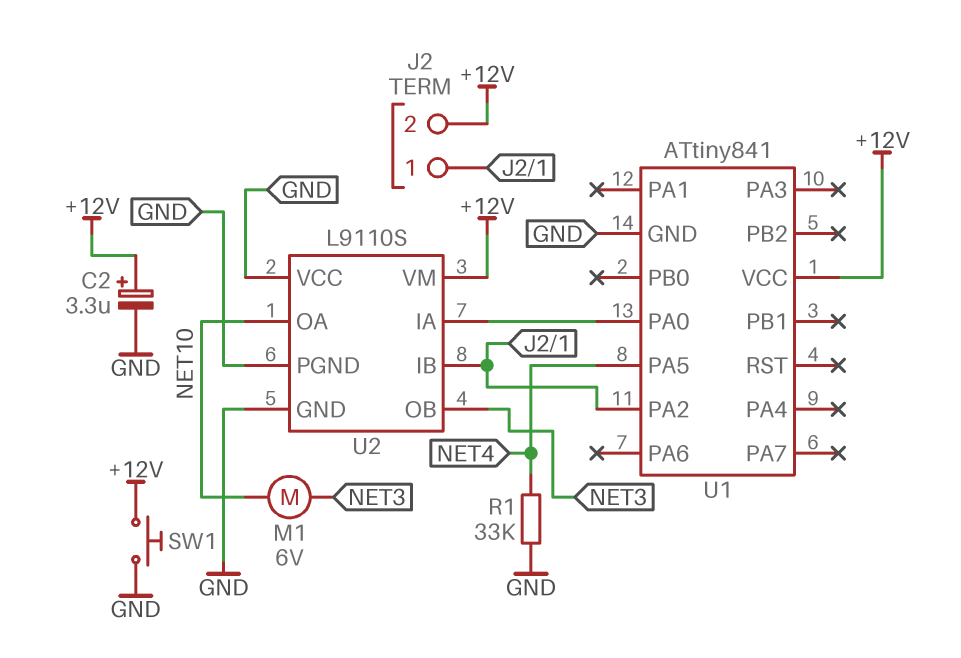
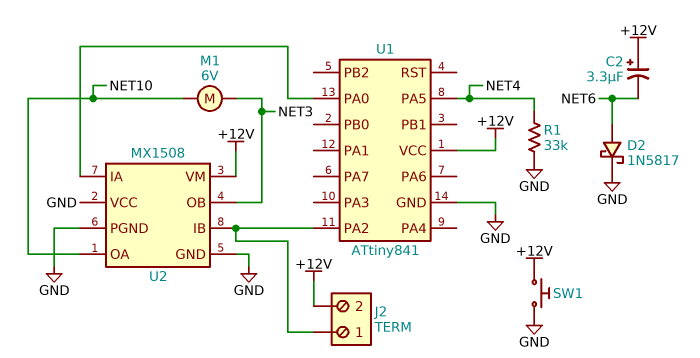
C2: 3.3uF (plus +12V, minus GND) -> 3.3uF (plus +12V, minus NET6)
D2: none -> schottky 1N5817 (A NET6, K GND)
U2: L9110S -> MX1508

